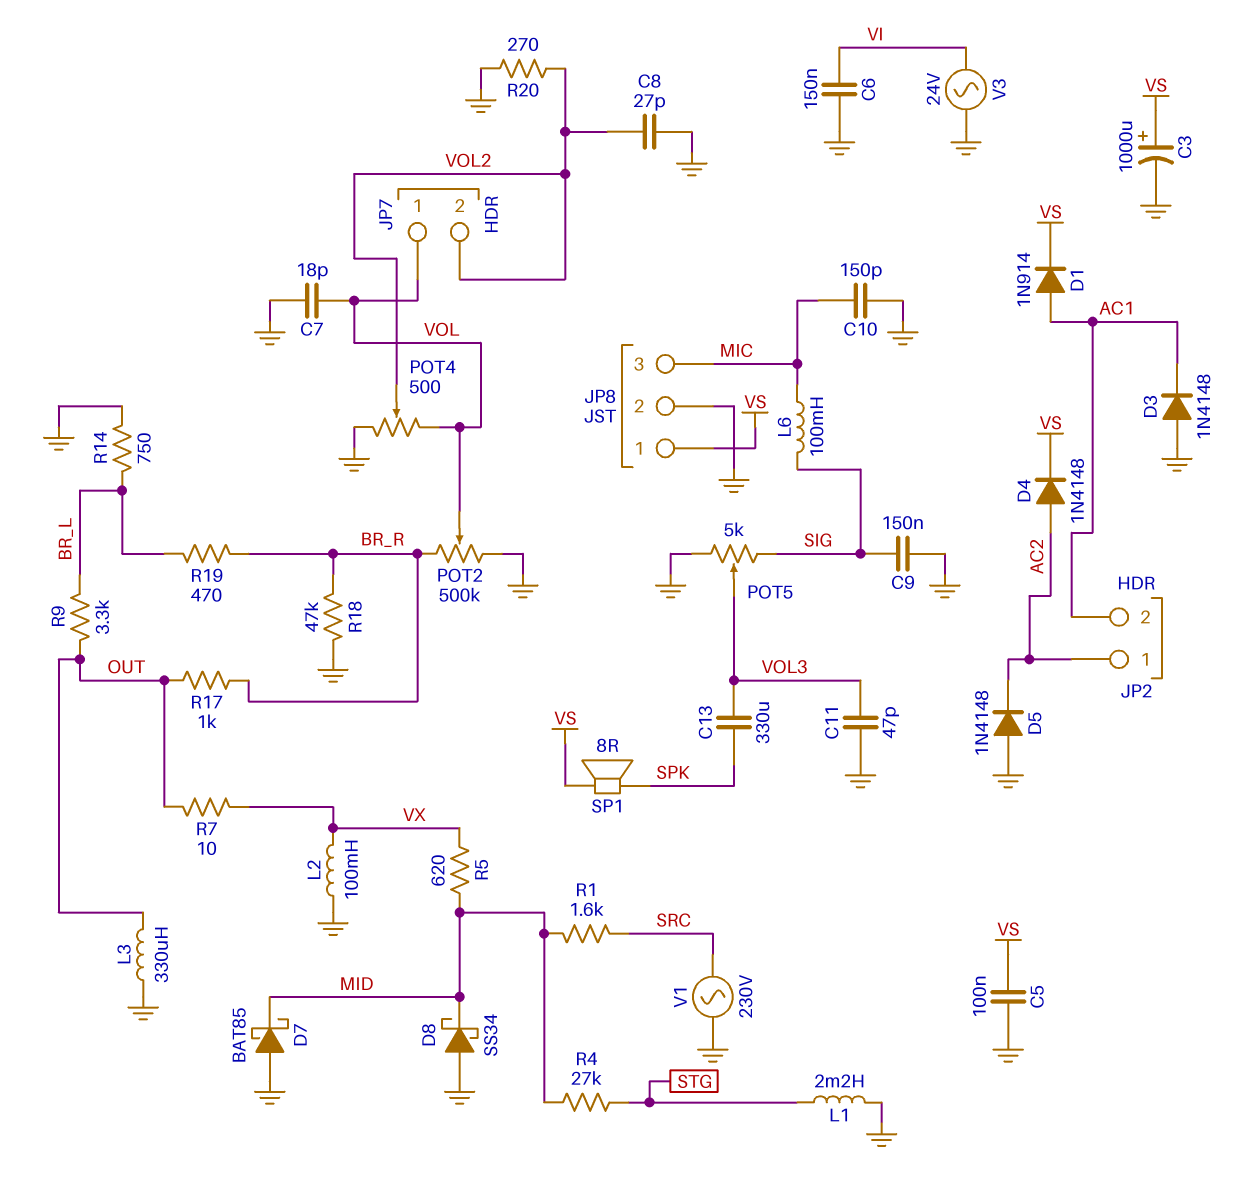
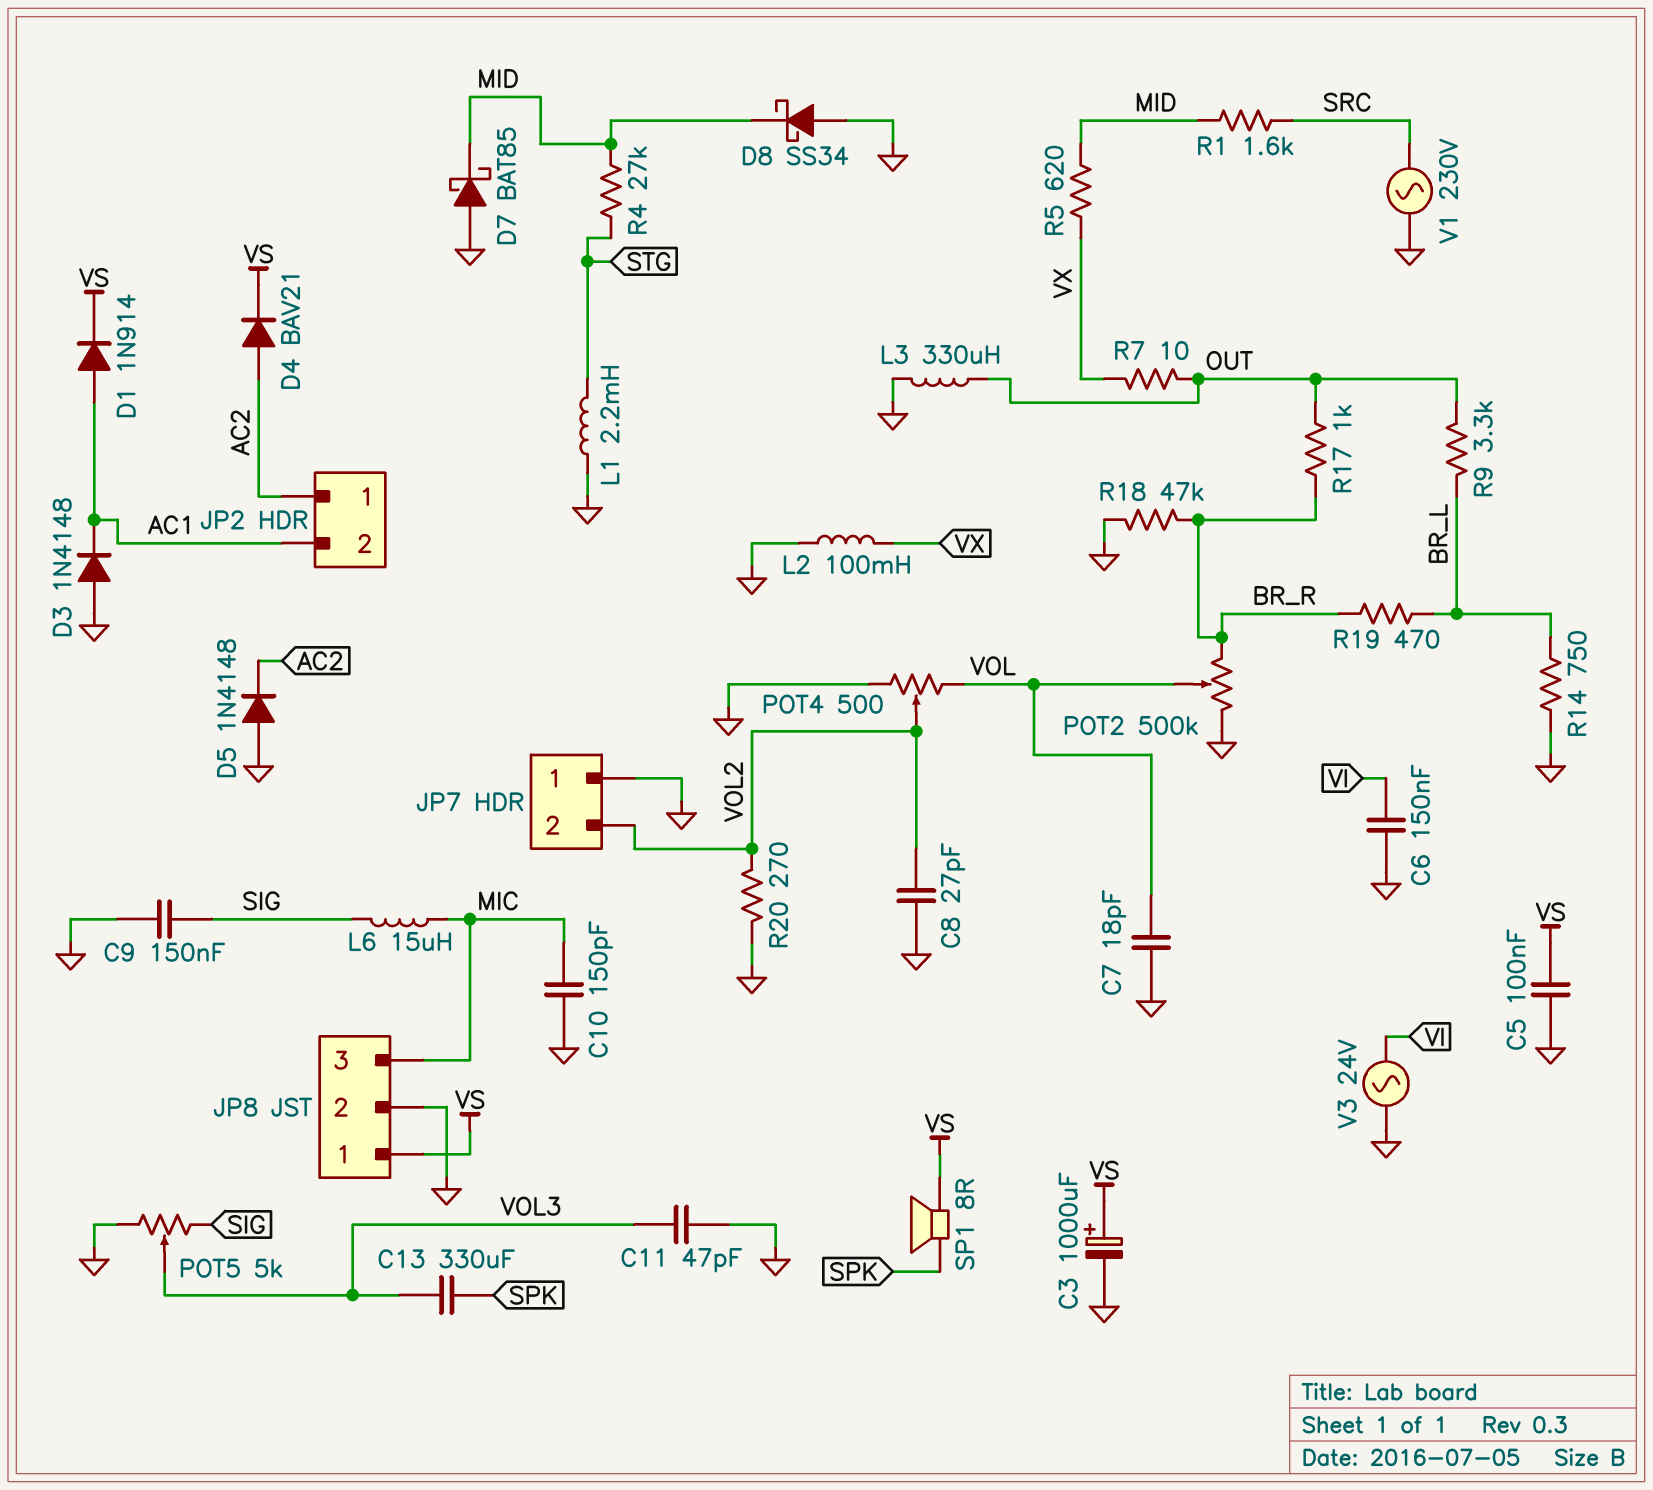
D4: diode 1N4148 (A AC2, K VS) -> diode BAV21 (A AC2, K VS)
JP7 pin 1: VOL -> GND
L6: 100mH (MIC, SIG) -> 15uH (MIC, SIG)

